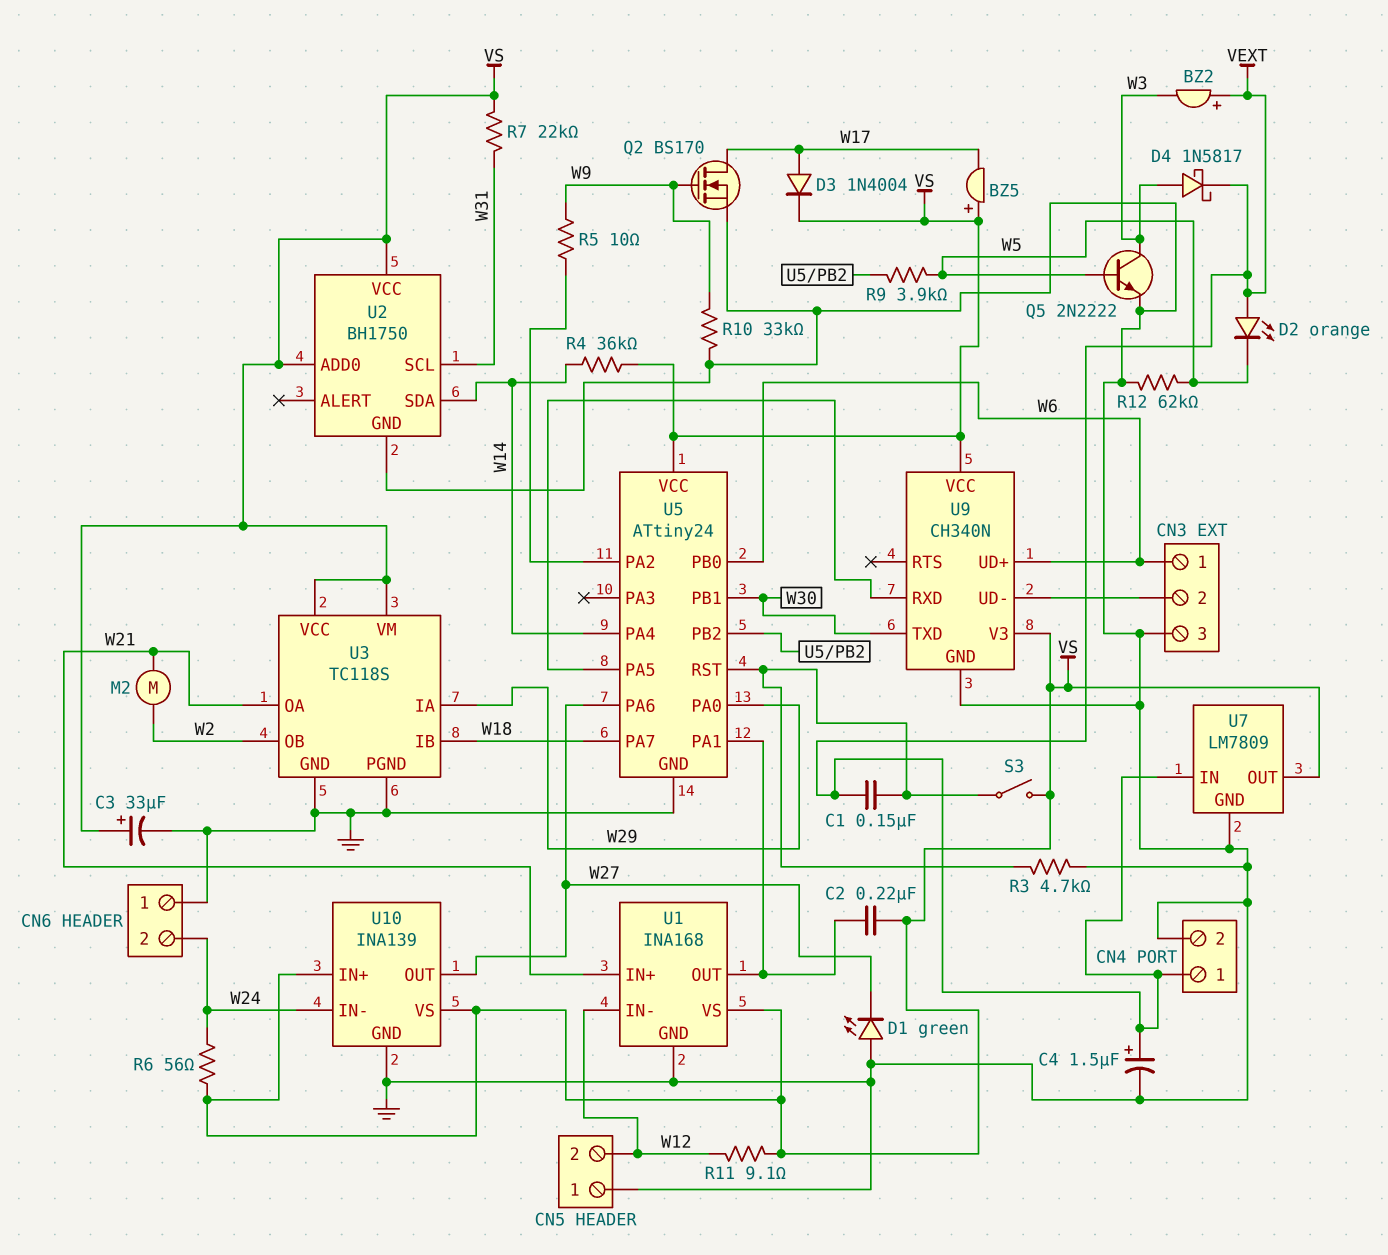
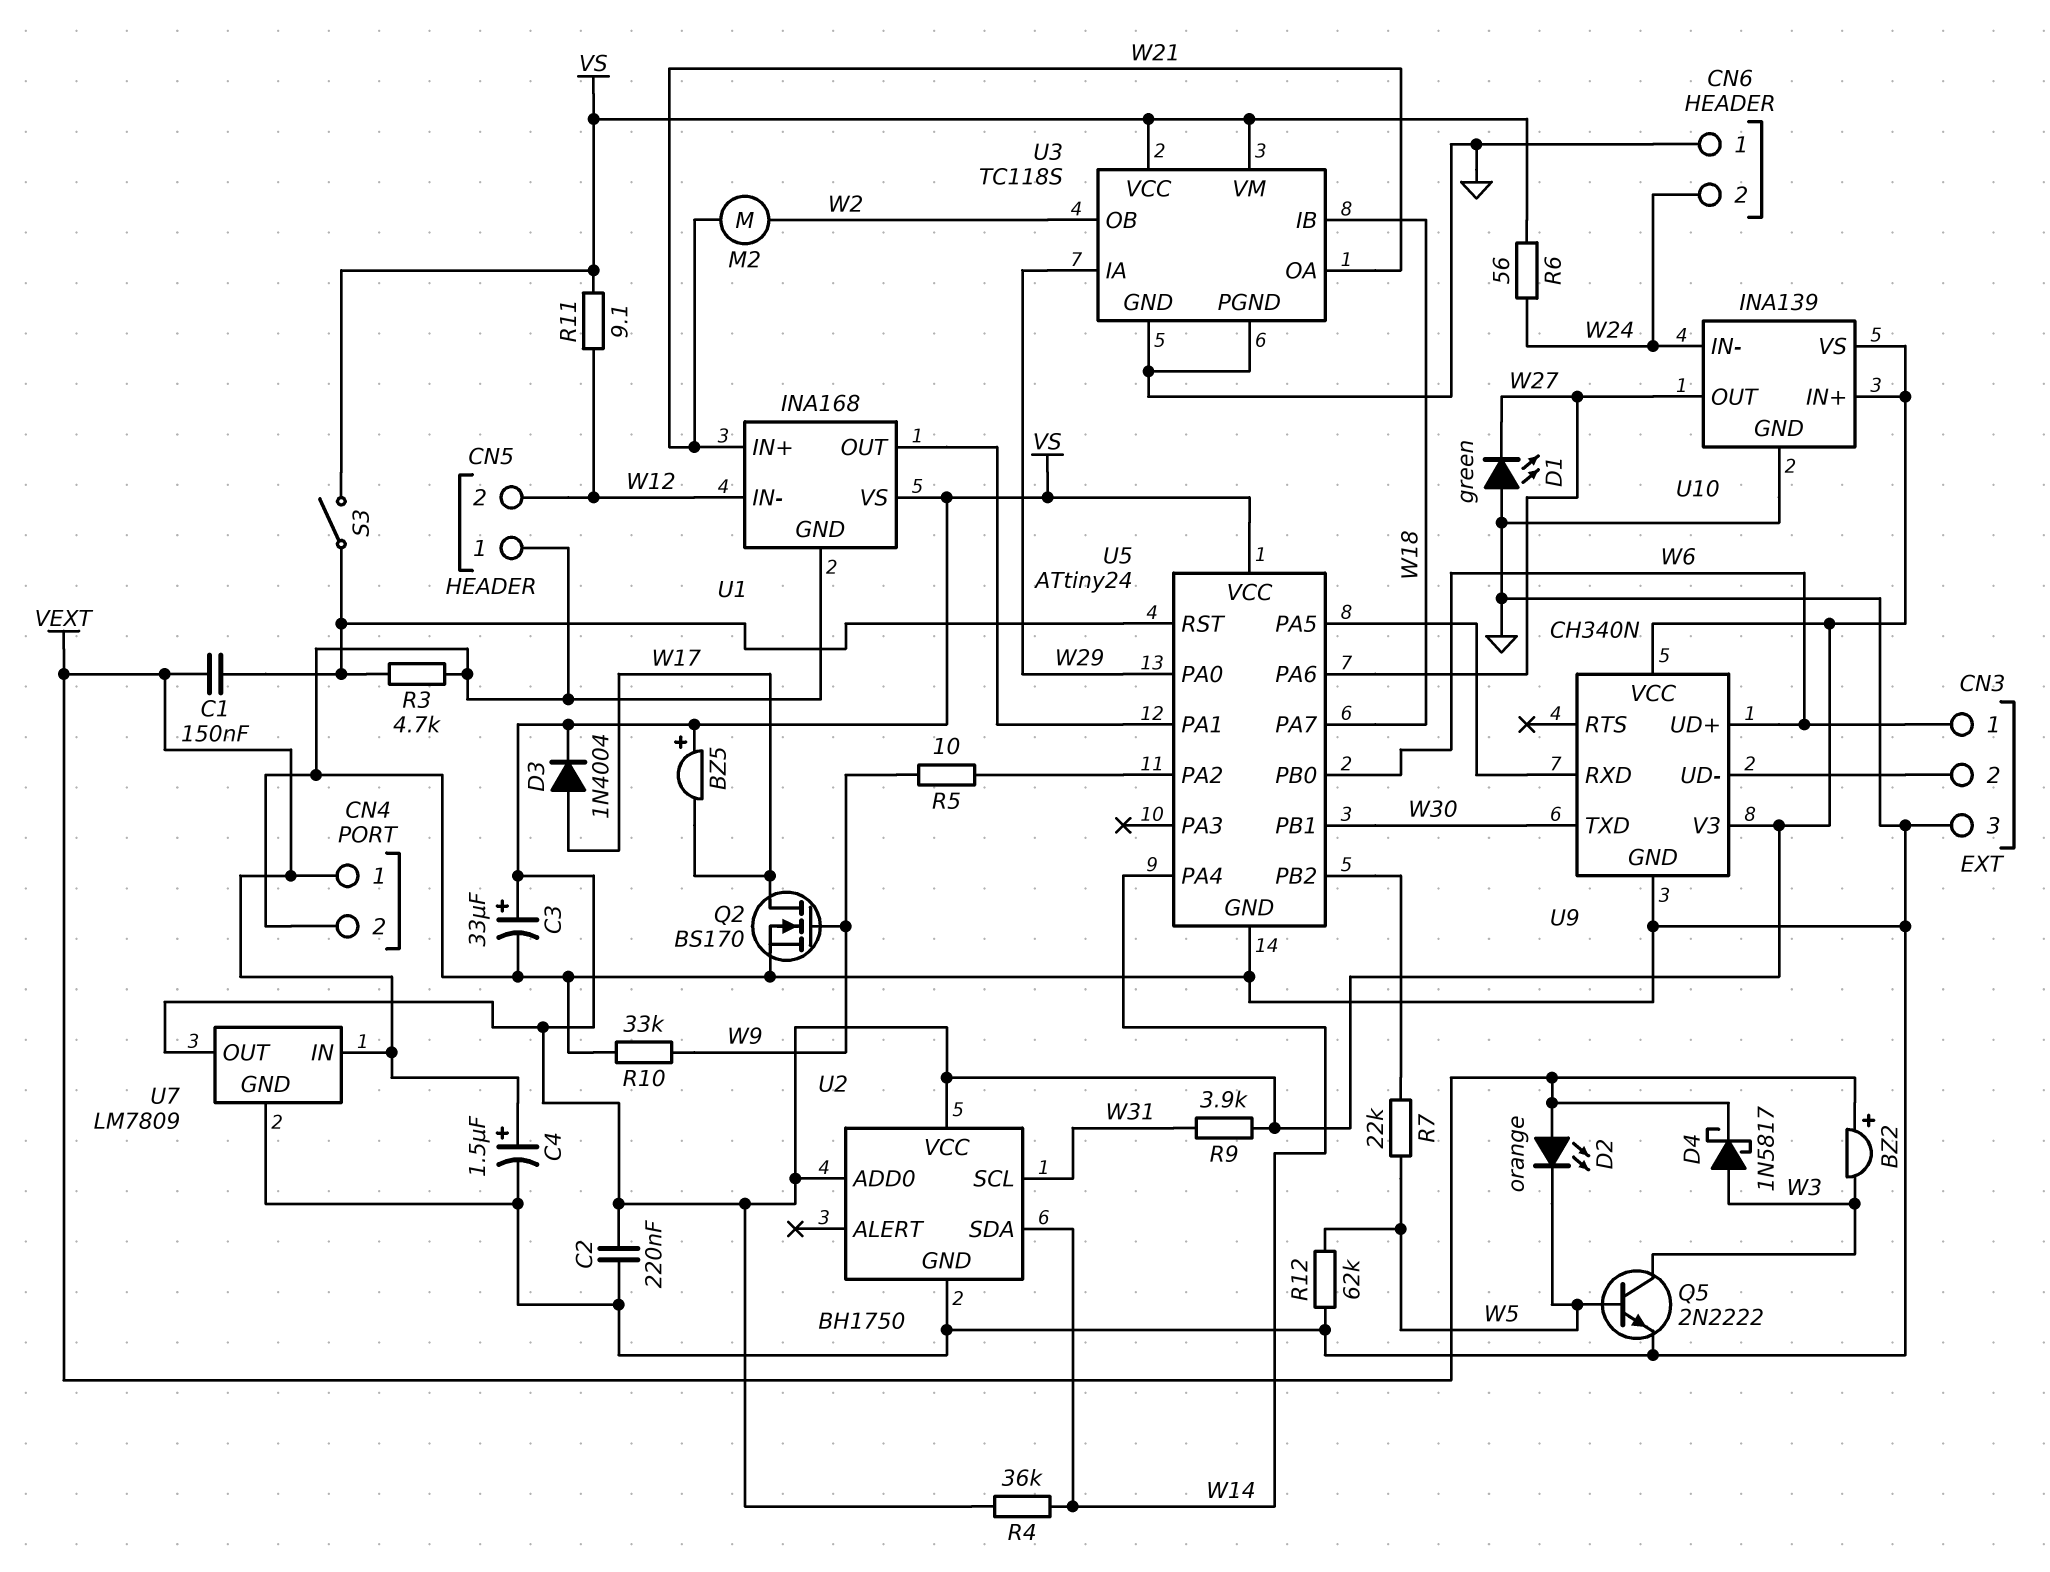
C2: 220nF (U1/OUT, VS) -> 220nF (GND, VS)
R7: 22k (VS, W31) -> 22k (U5/PB2, W5)
R9: 3.9k (U5/PB2, W5) -> 3.9k (VS, W31)

